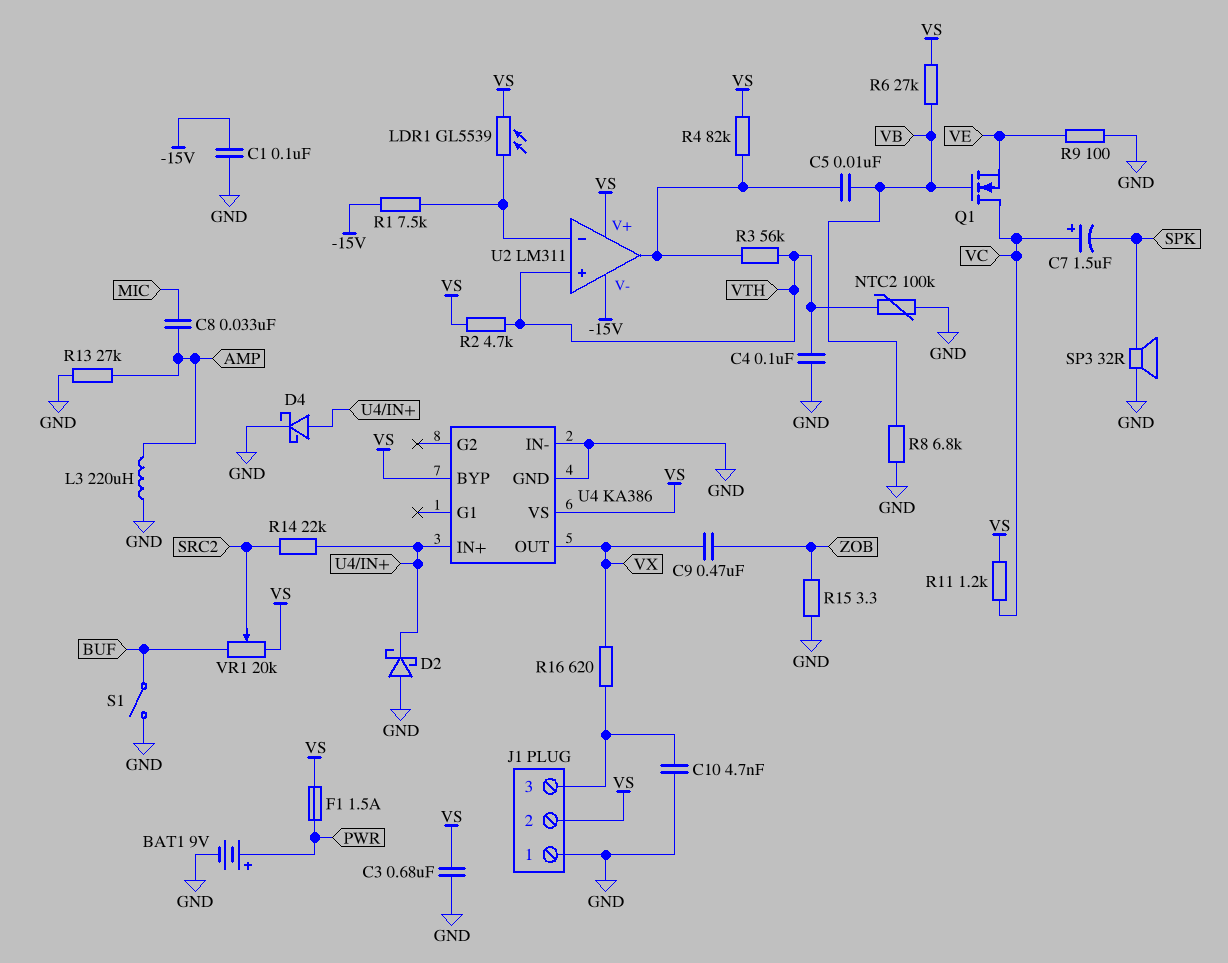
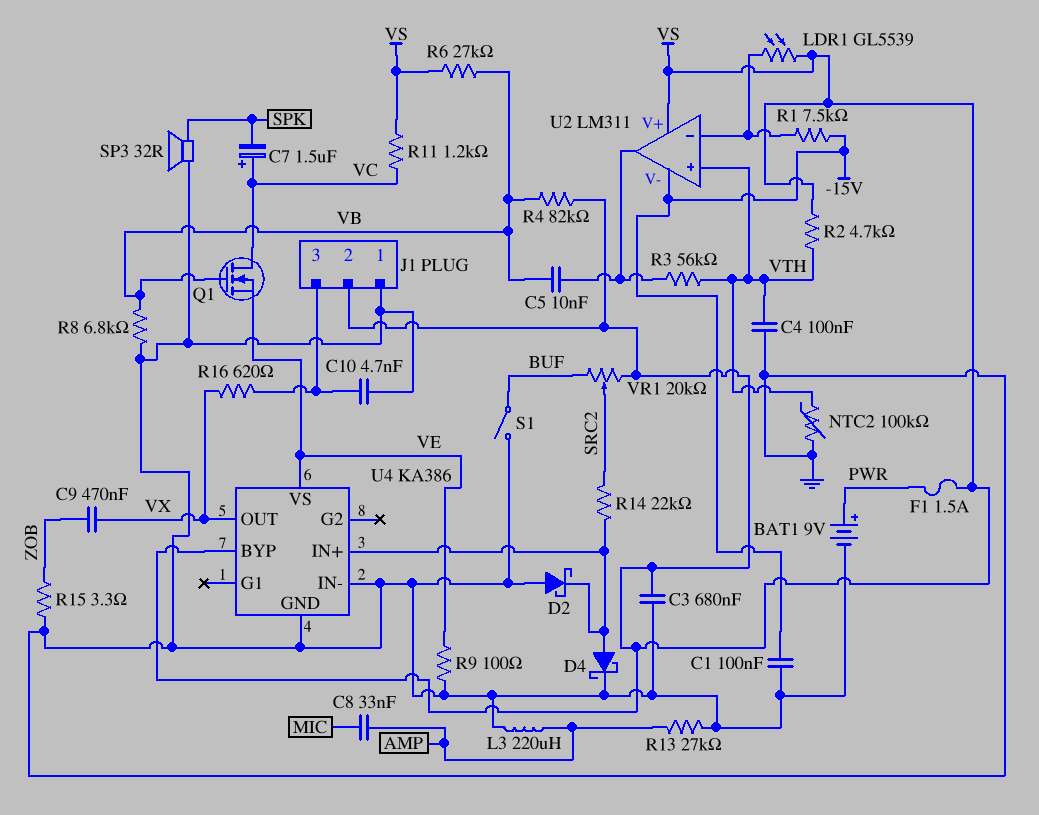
R4: 82k (U2/out, VS) -> 82k (VB, VS)
U4 pin VS: VS -> VE

